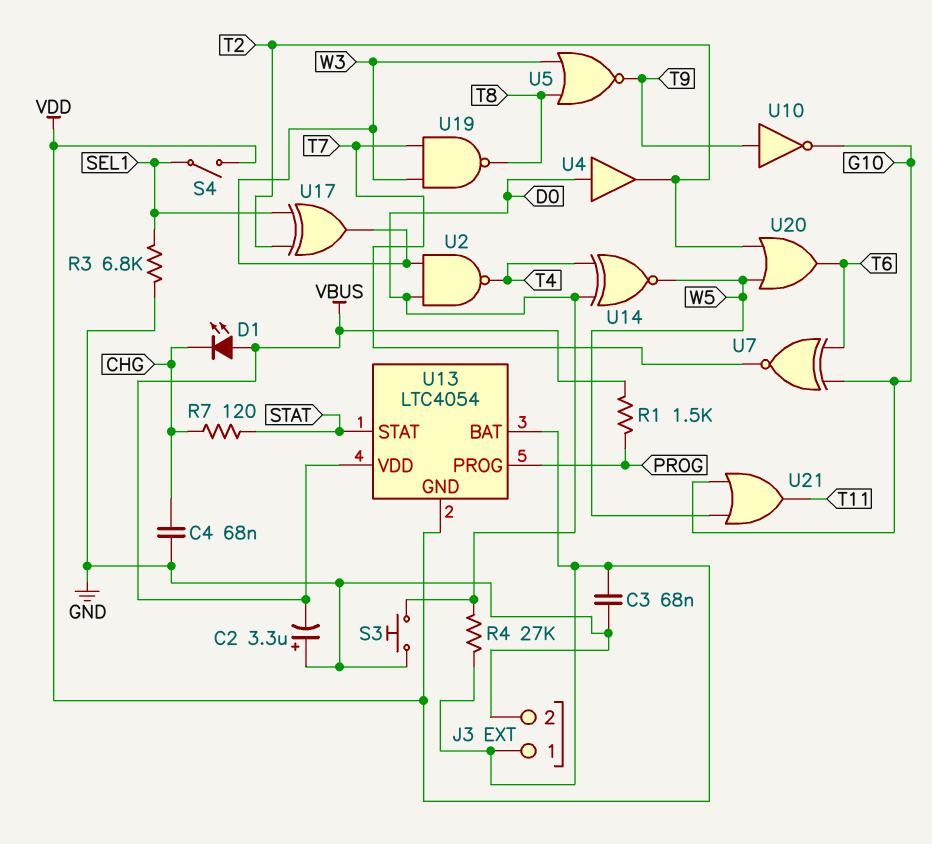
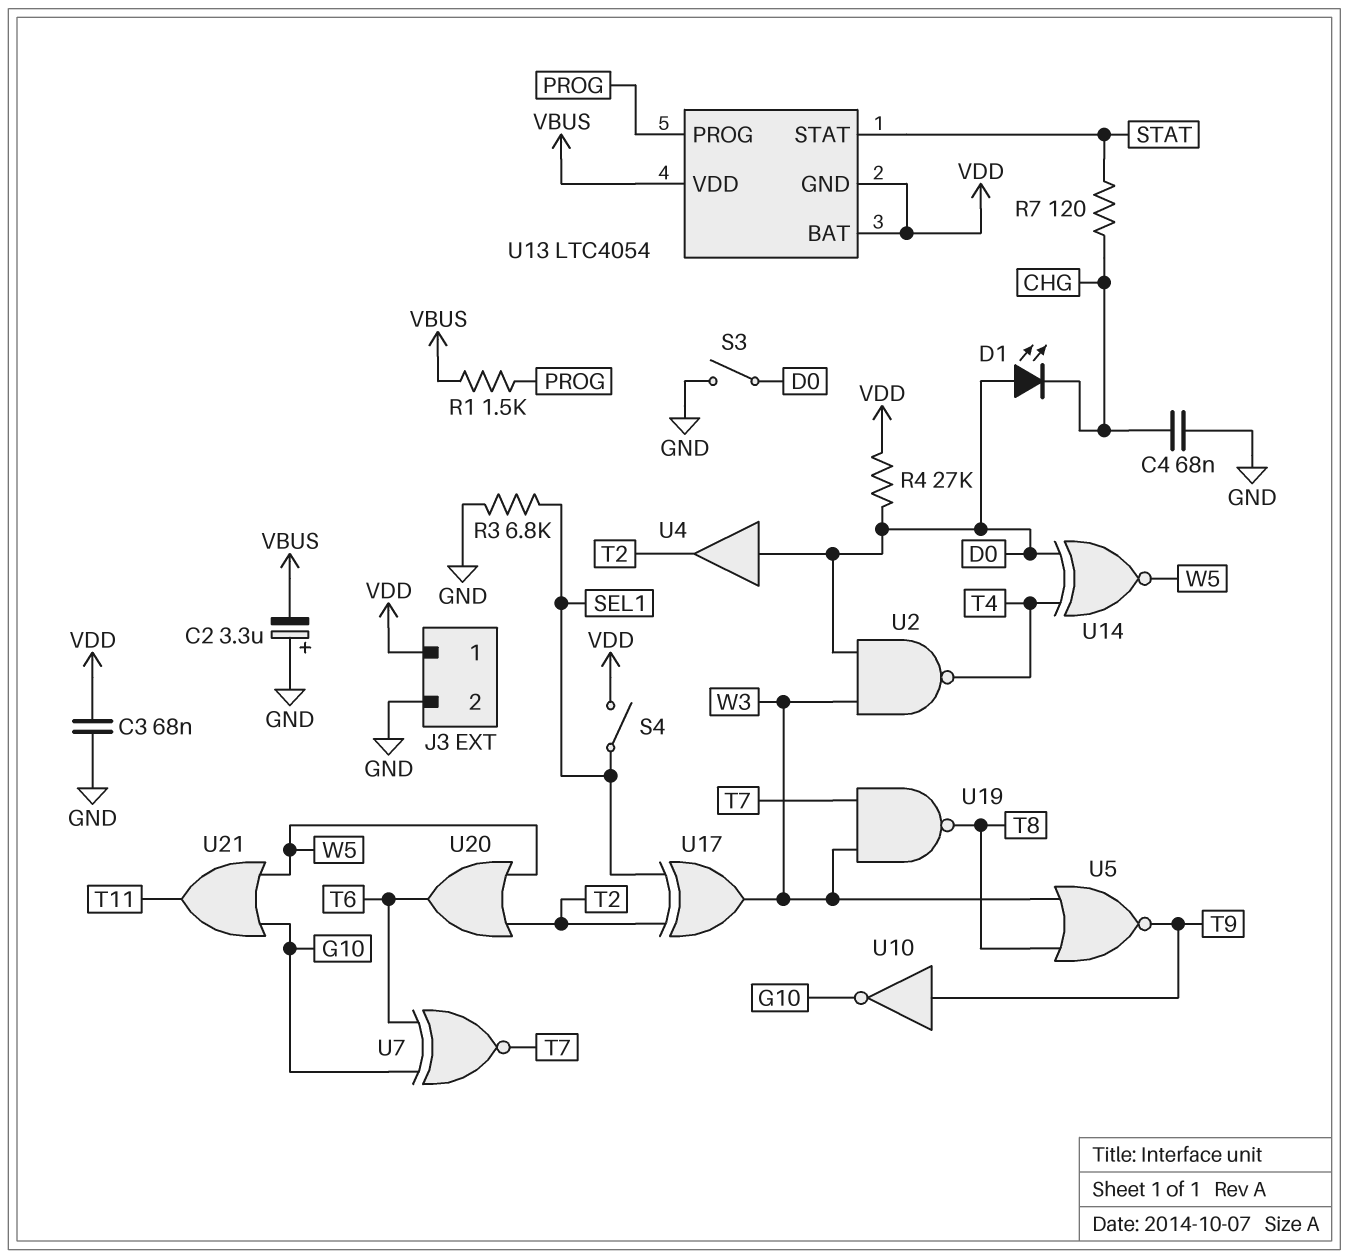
D1: LED (A VBUS, K CHG) -> LED (A D0, K CHG)
S3: button (D0, GND) -> switch (D0, GND)

